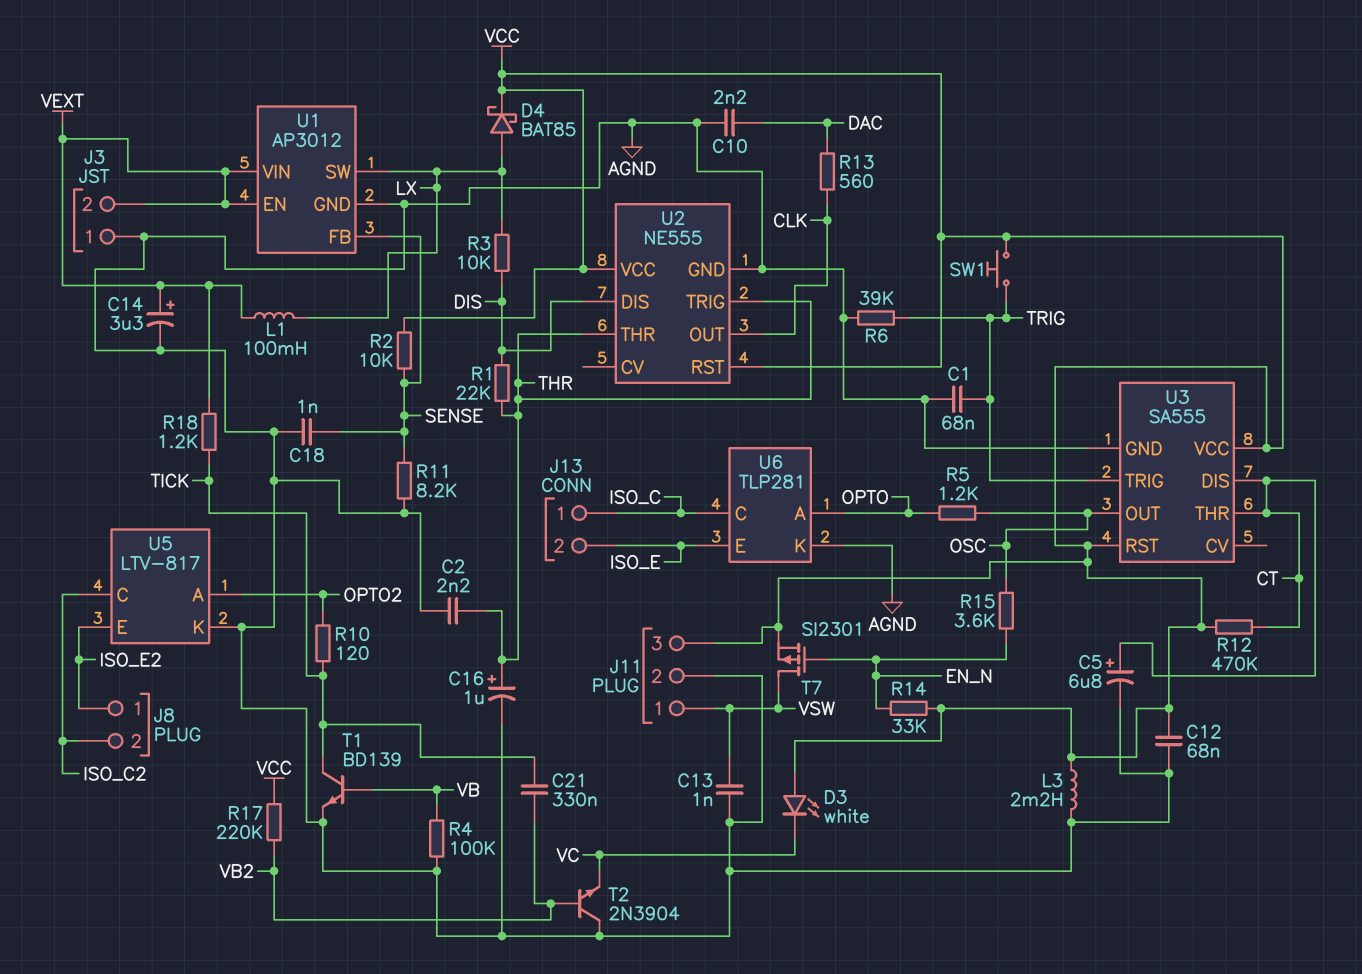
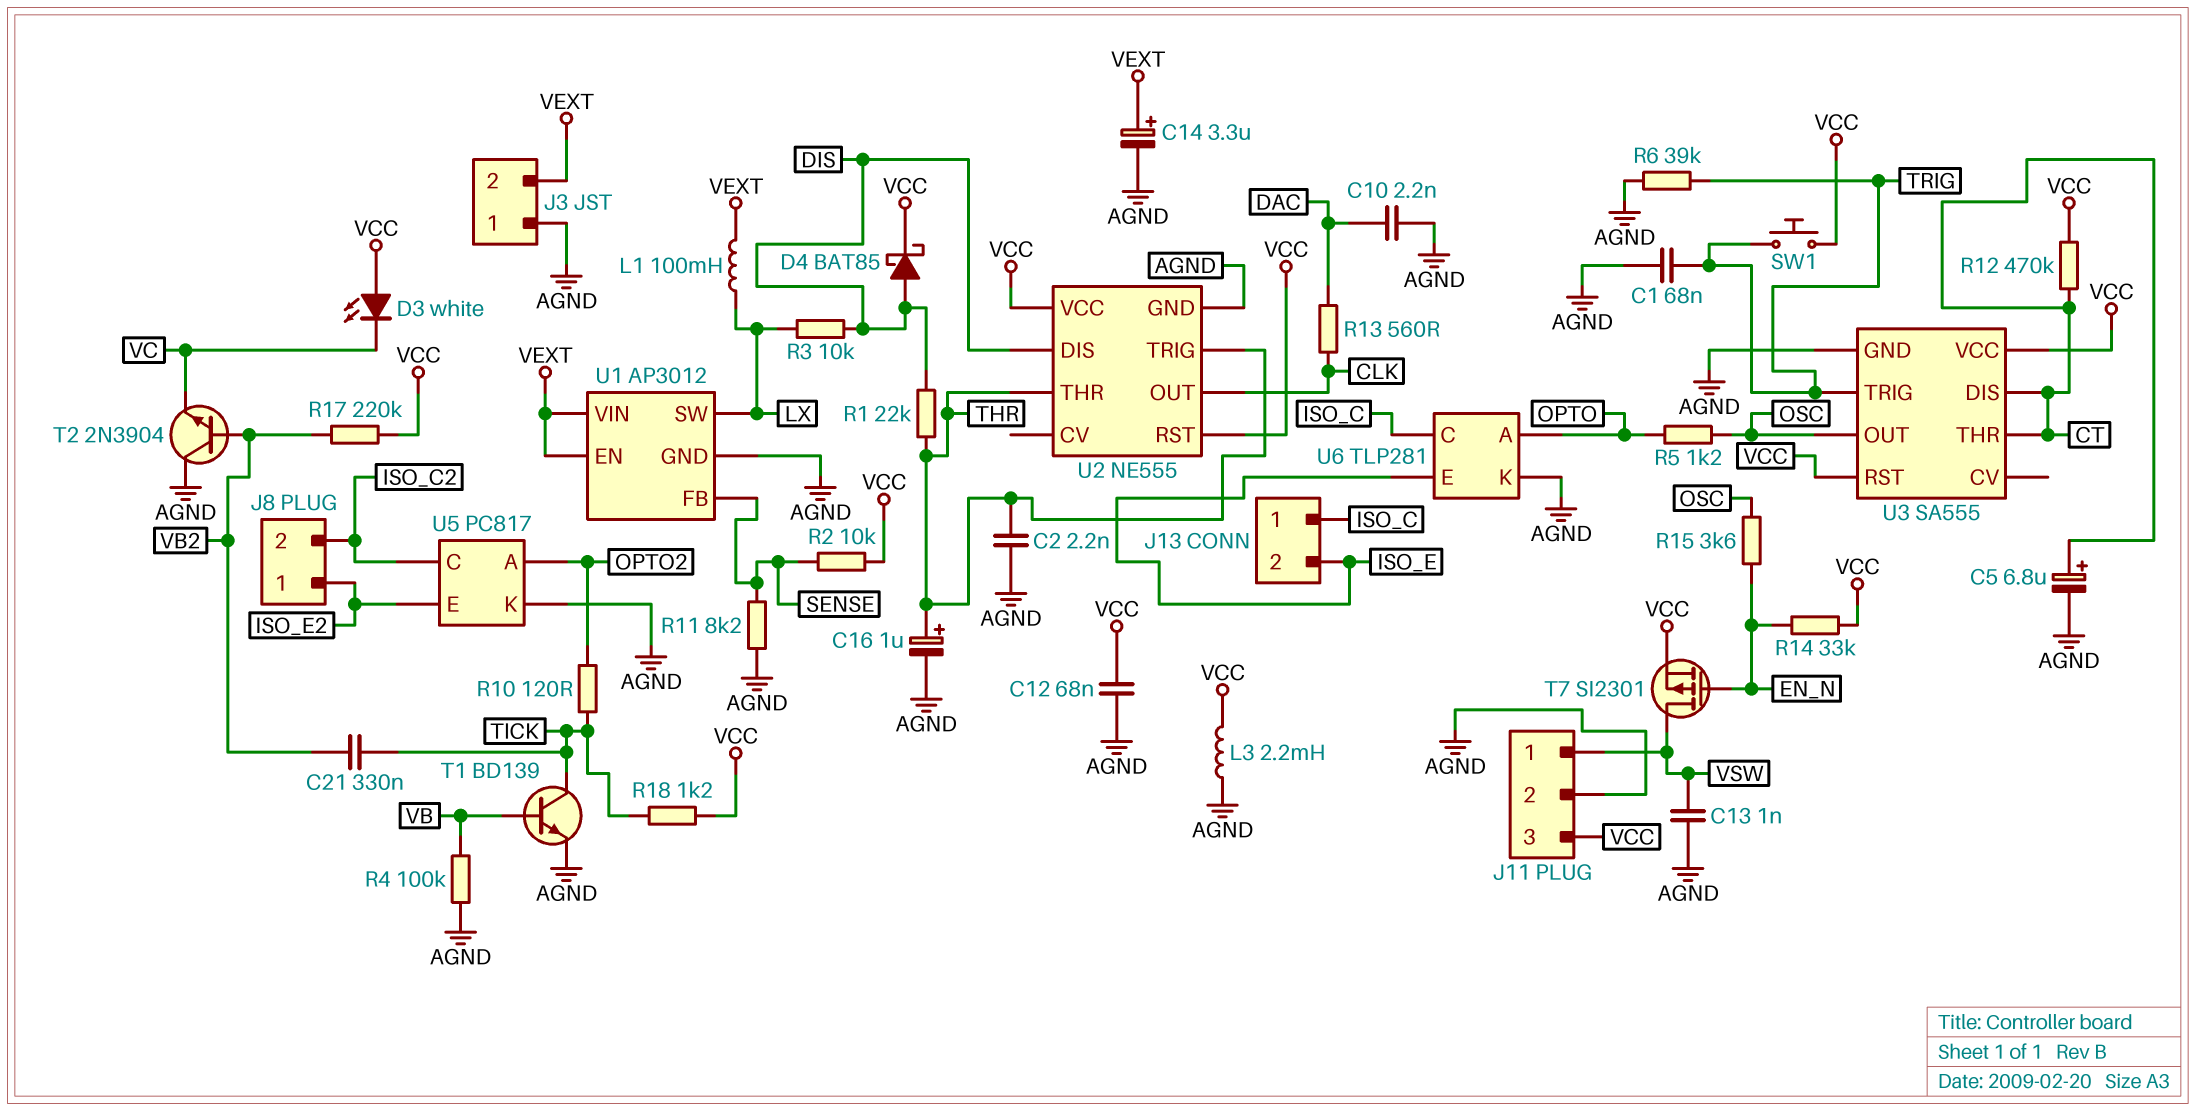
C18: 1nF (AGND, SENSE) -> none
D4: schottky BAT85 (A LX, K VCC) -> schottky BAT85 (A DIS, K VCC)
R18: 1.2k (TICK, VEXT) -> 1.2k (TICK, VCC)
U5: LTV-817 -> PC817

